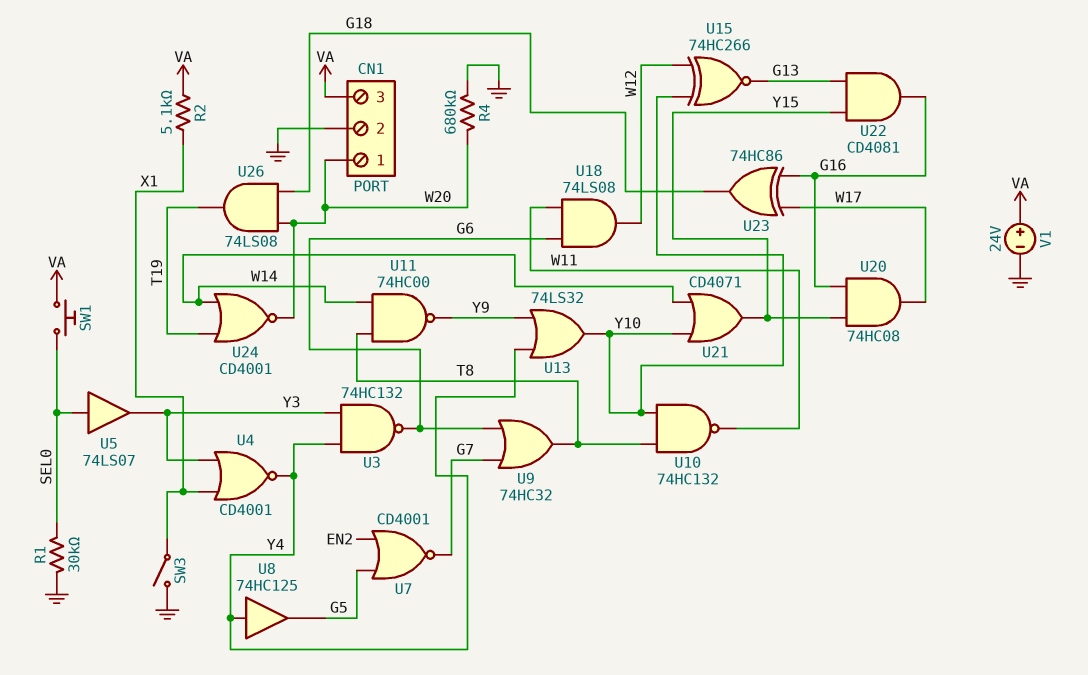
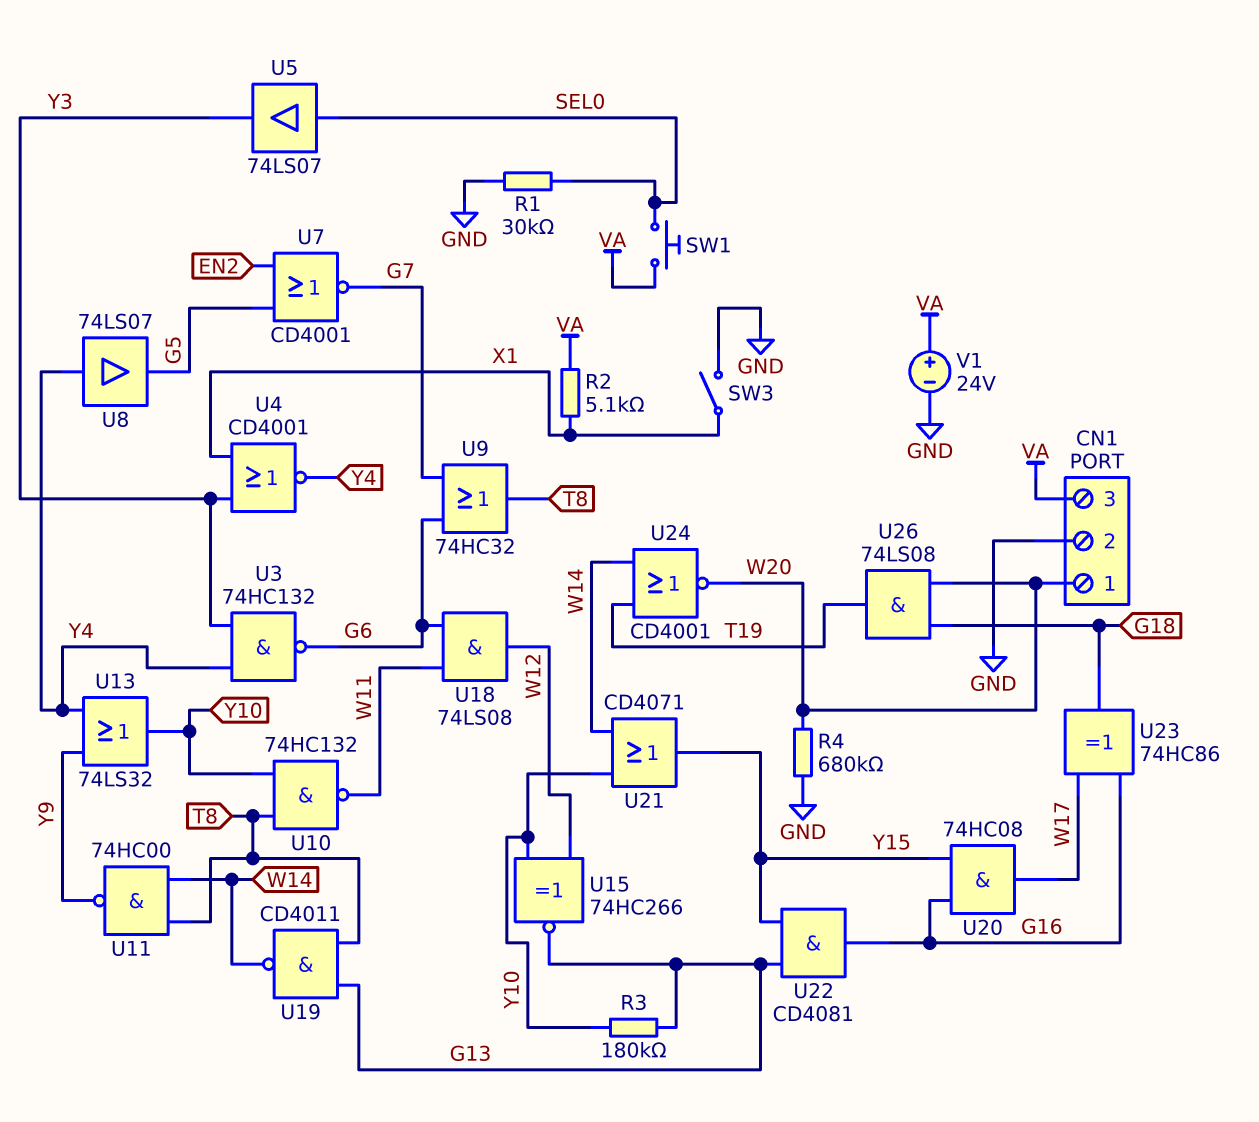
R3: none -> 180k (G13, Y10)
U8: buffer 74HC125 (in Y4, out G5) -> buffer 74LS07 (in Y4, out G5)
U19: none -> NAND CD4011 (in G13, in T8, out W14)

